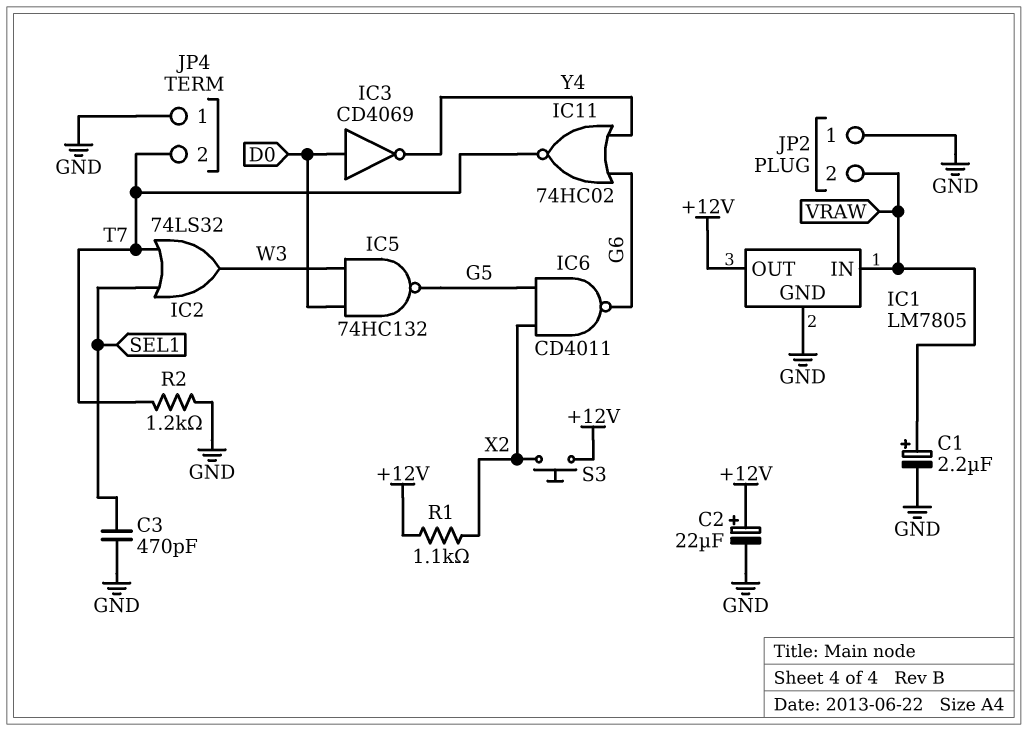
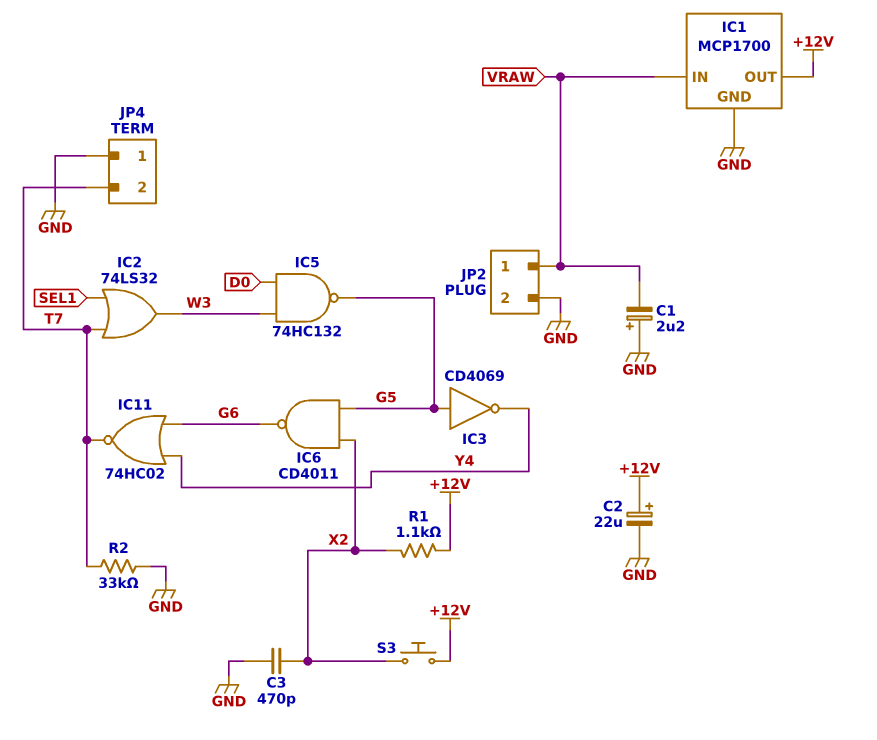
C1: 2.2uF (plus VRAW, minus GND) -> 2.2uF (plus GND, minus VRAW)
C3: 470pF (GND, SEL1) -> 470pF (GND, X2)
IC1: LM7805 -> MCP1700
IC3: NOT CD4069 (in D0, out Y4) -> NOT CD4069 (in G5, out Y4)
JP2 pin 1: GND -> VRAW
JP2 pin 2: VRAW -> GND
R2: 1.2k (GND, T7) -> 33k (GND, T7)

